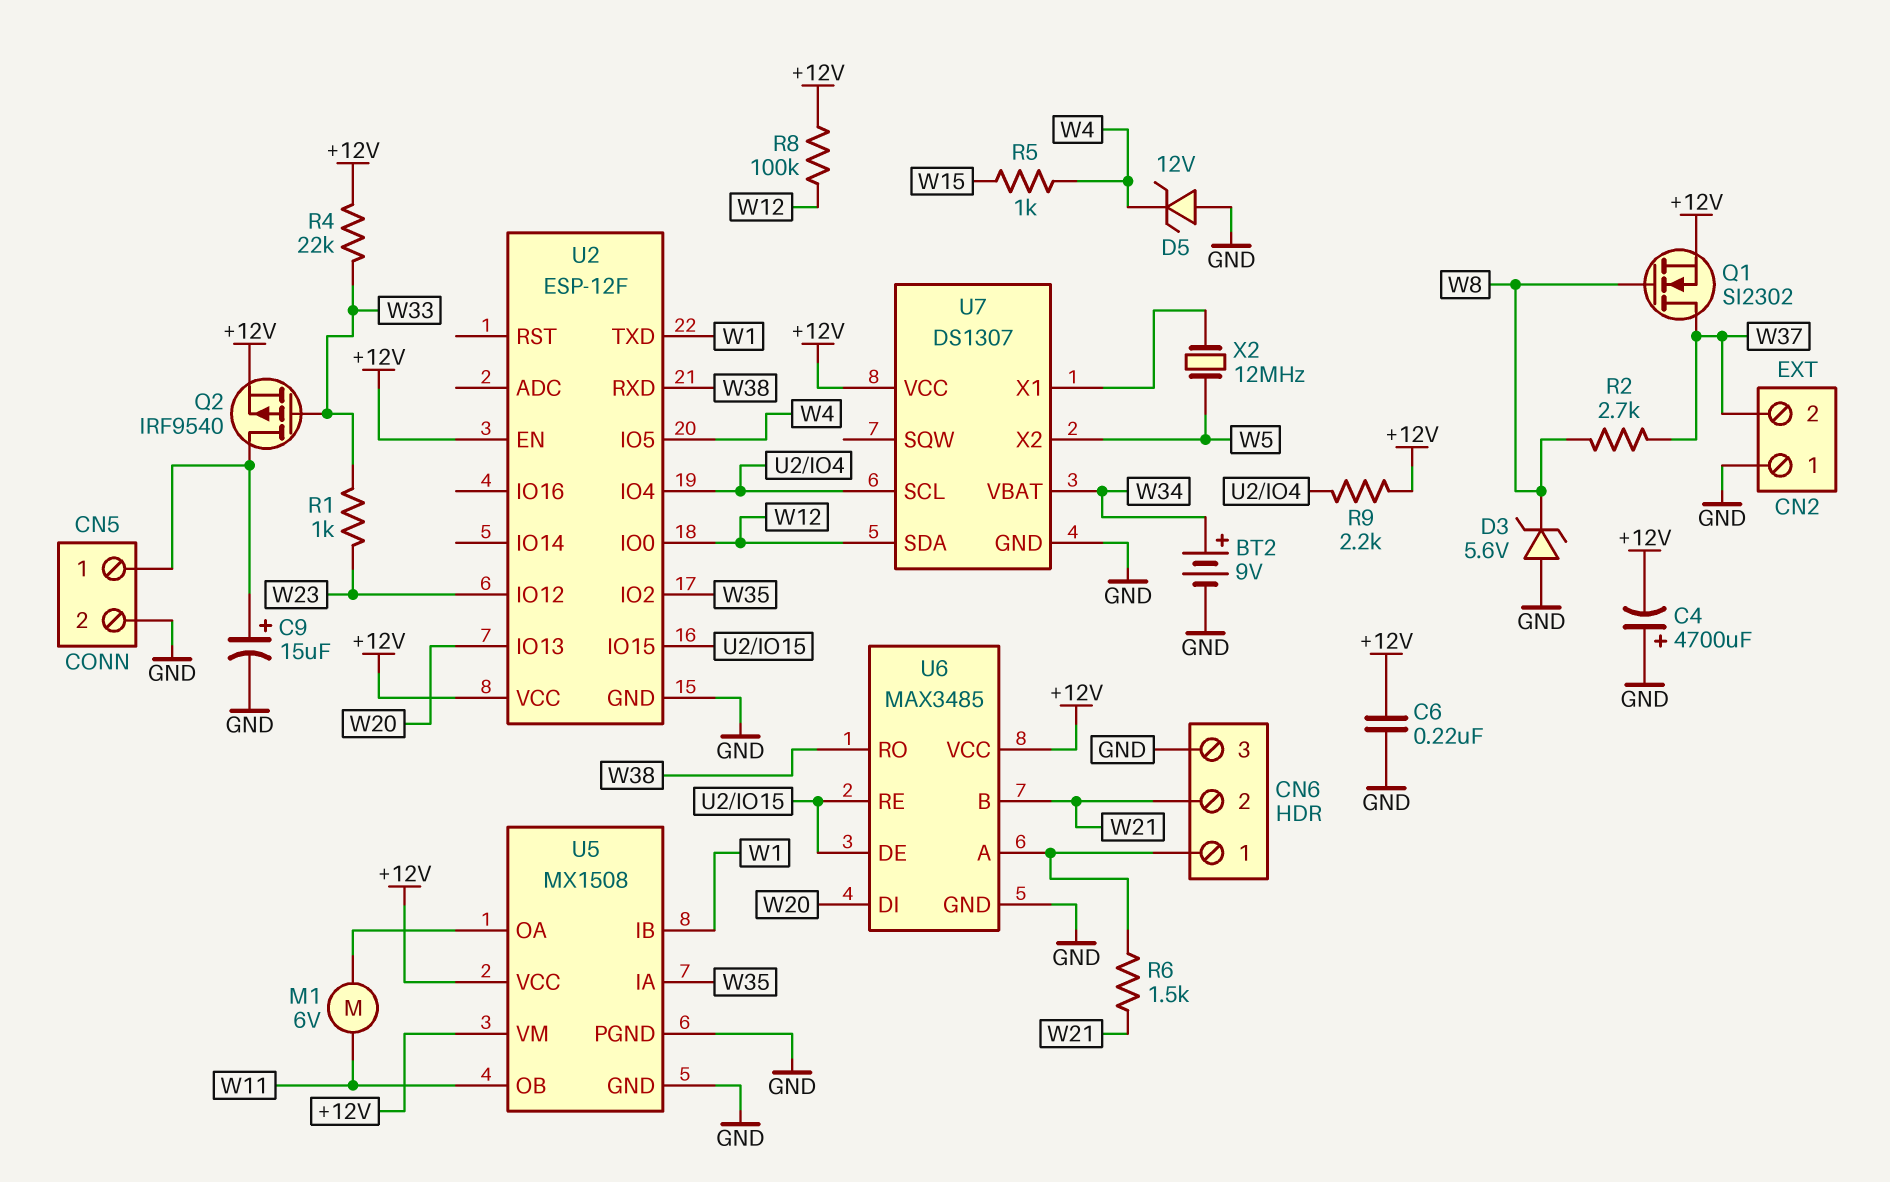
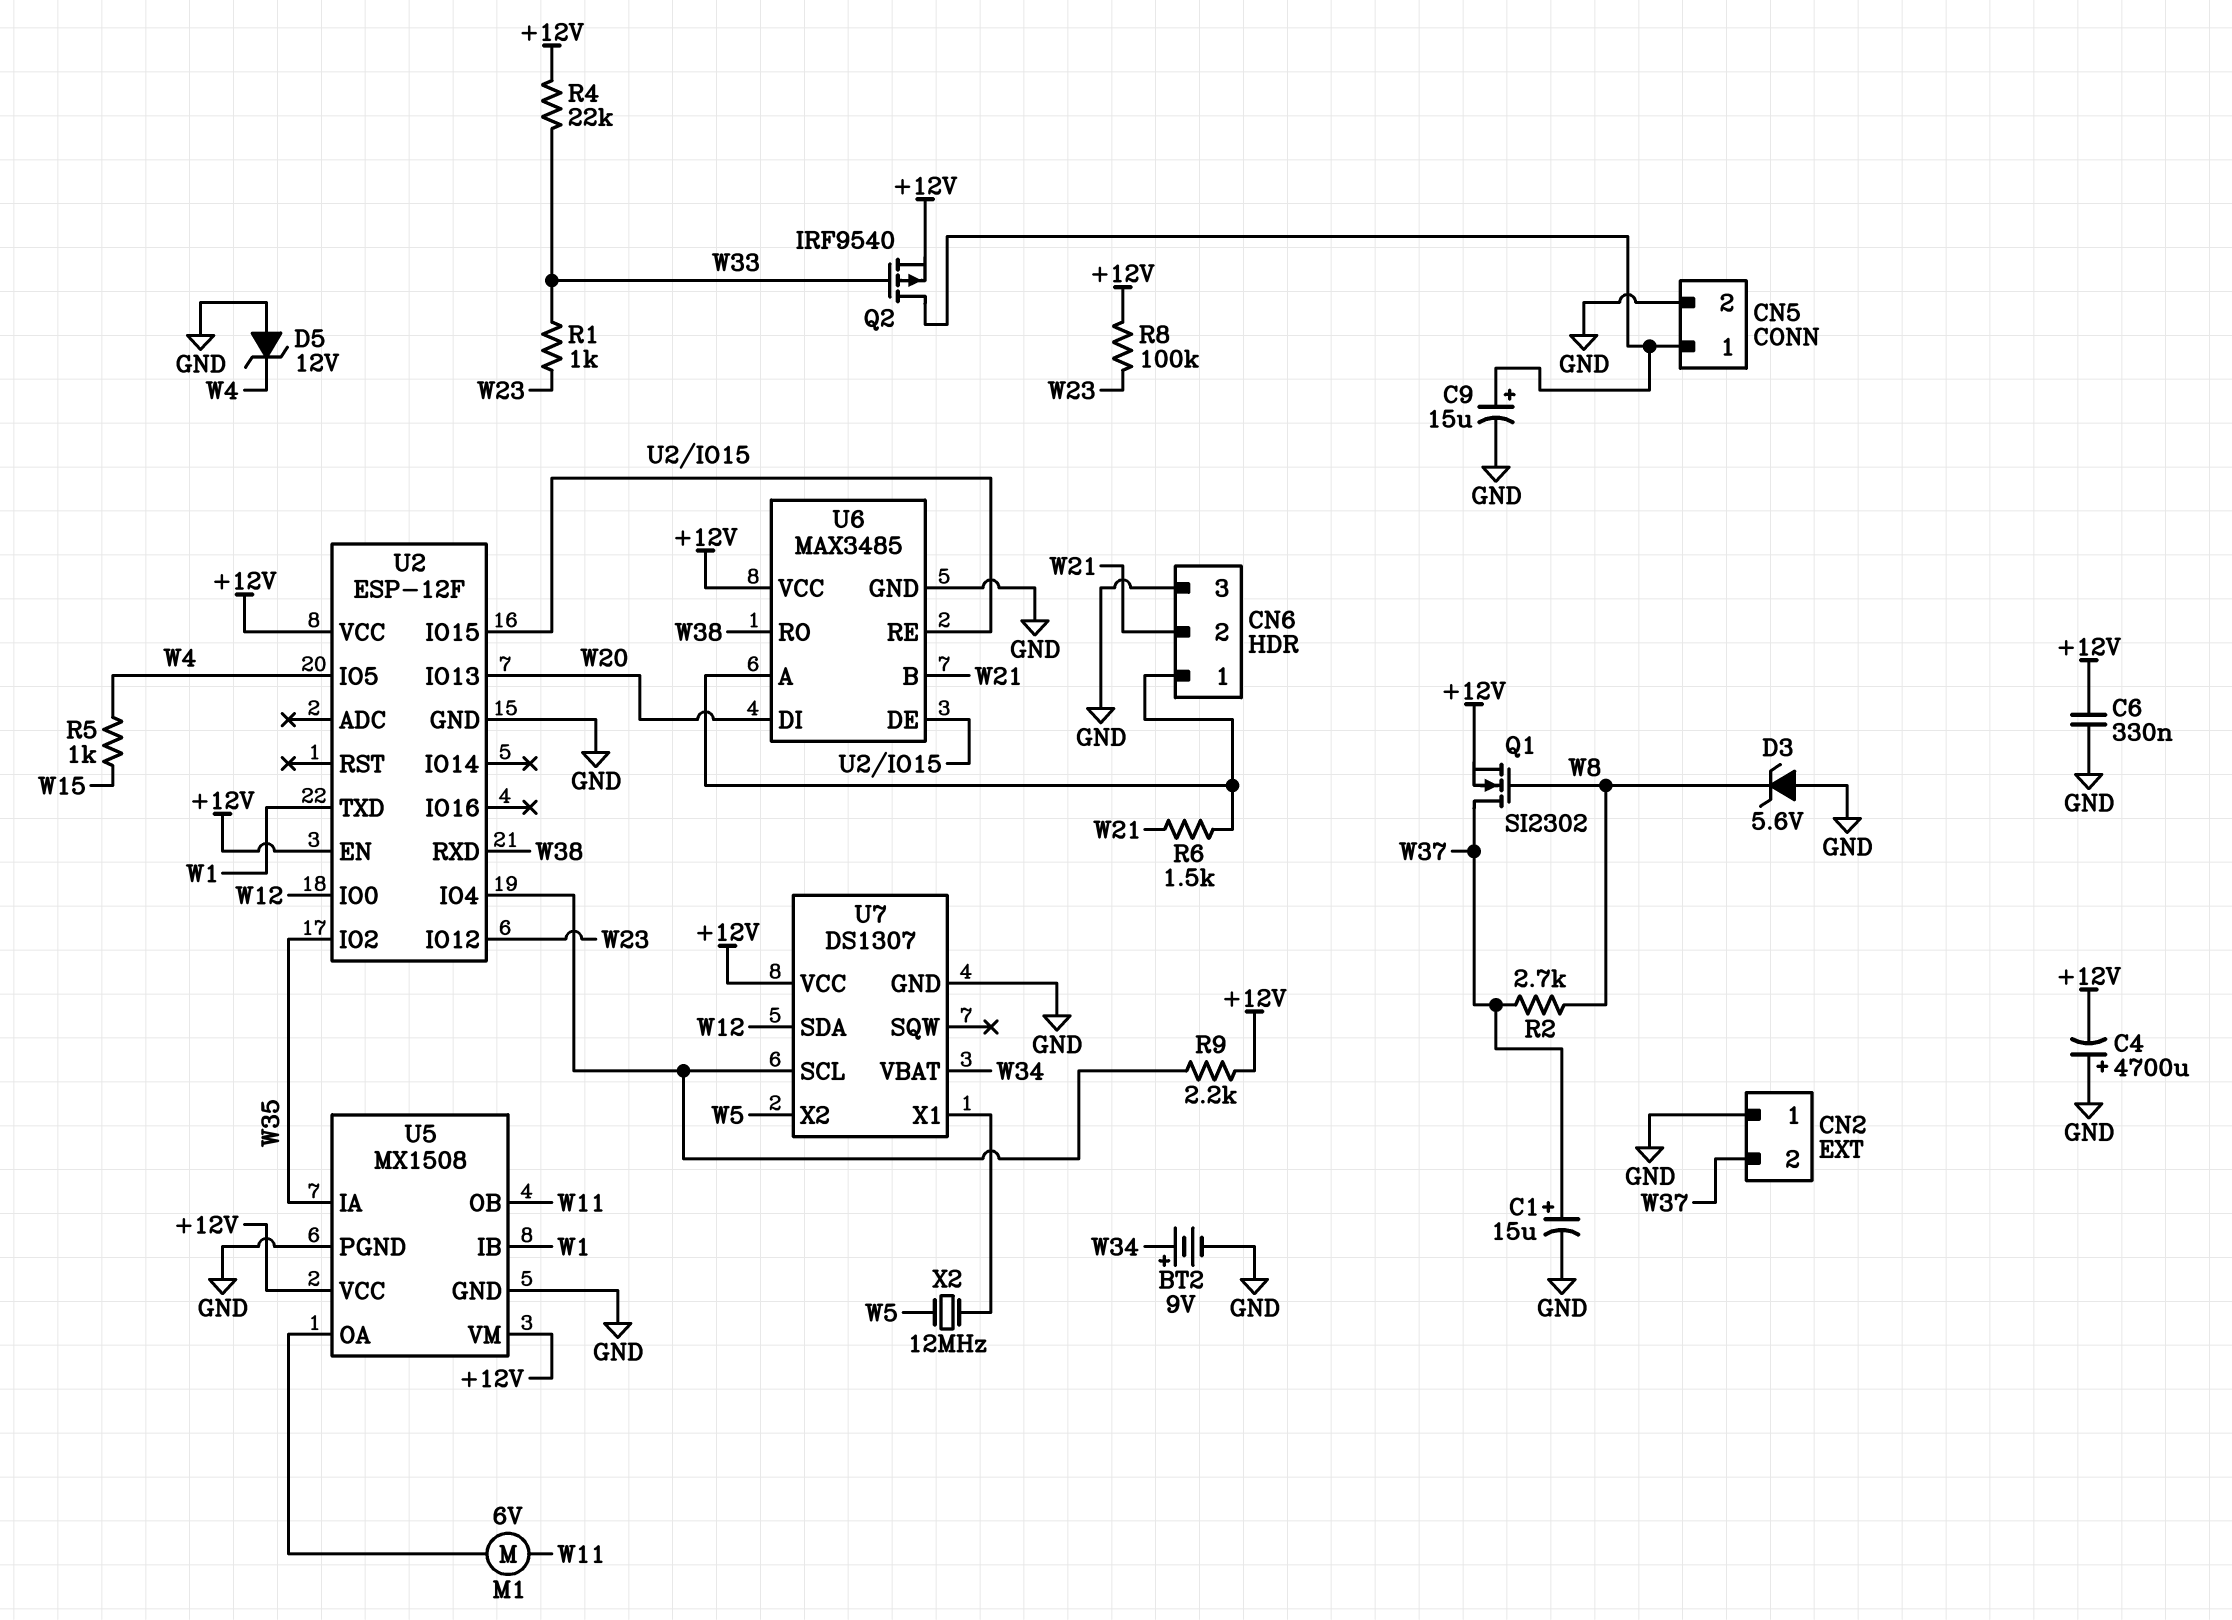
C1: none -> 15uF (plus W37, minus GND)
C6: 220nF (+12V, GND) -> 330nF (+12V, GND)
R8: 100k (+12V, W12) -> 100k (+12V, W23)

